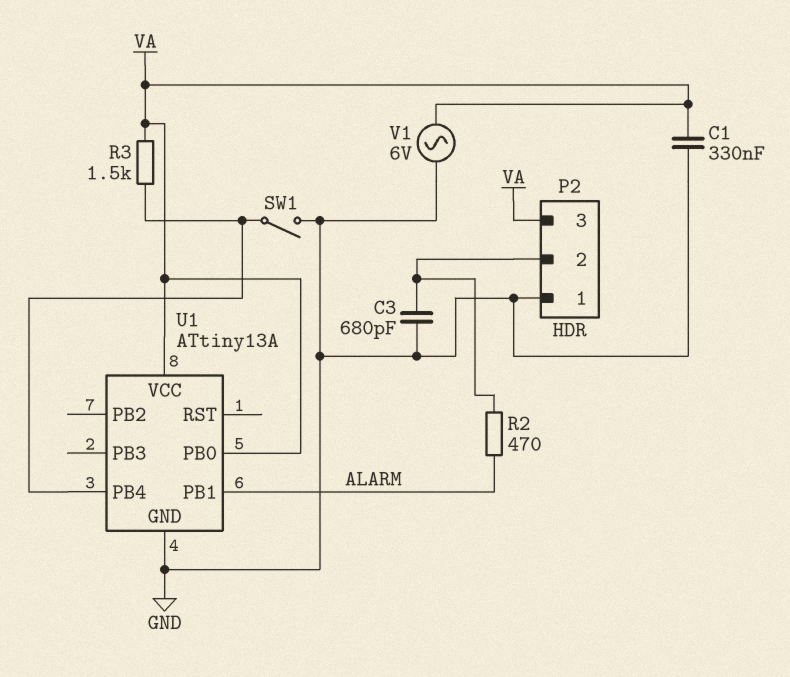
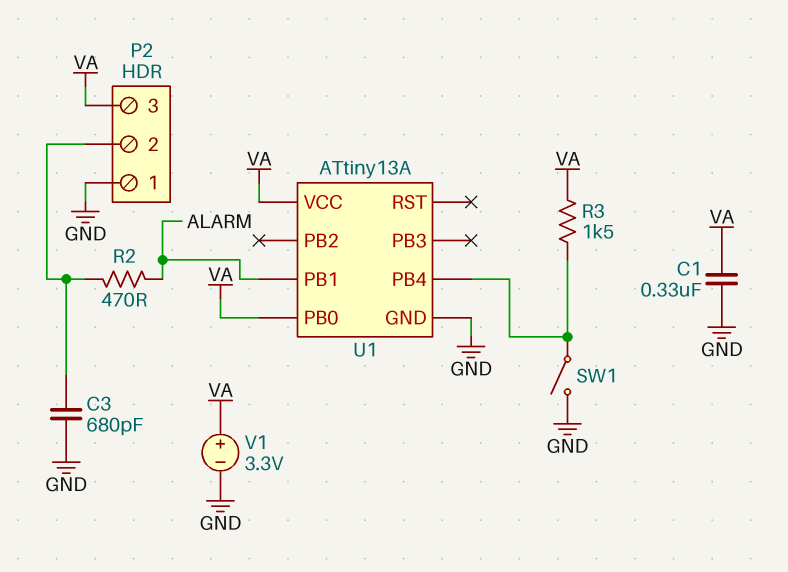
V1: AC 6V (GND, VA) -> 3.3V (plus VA, minus GND)

